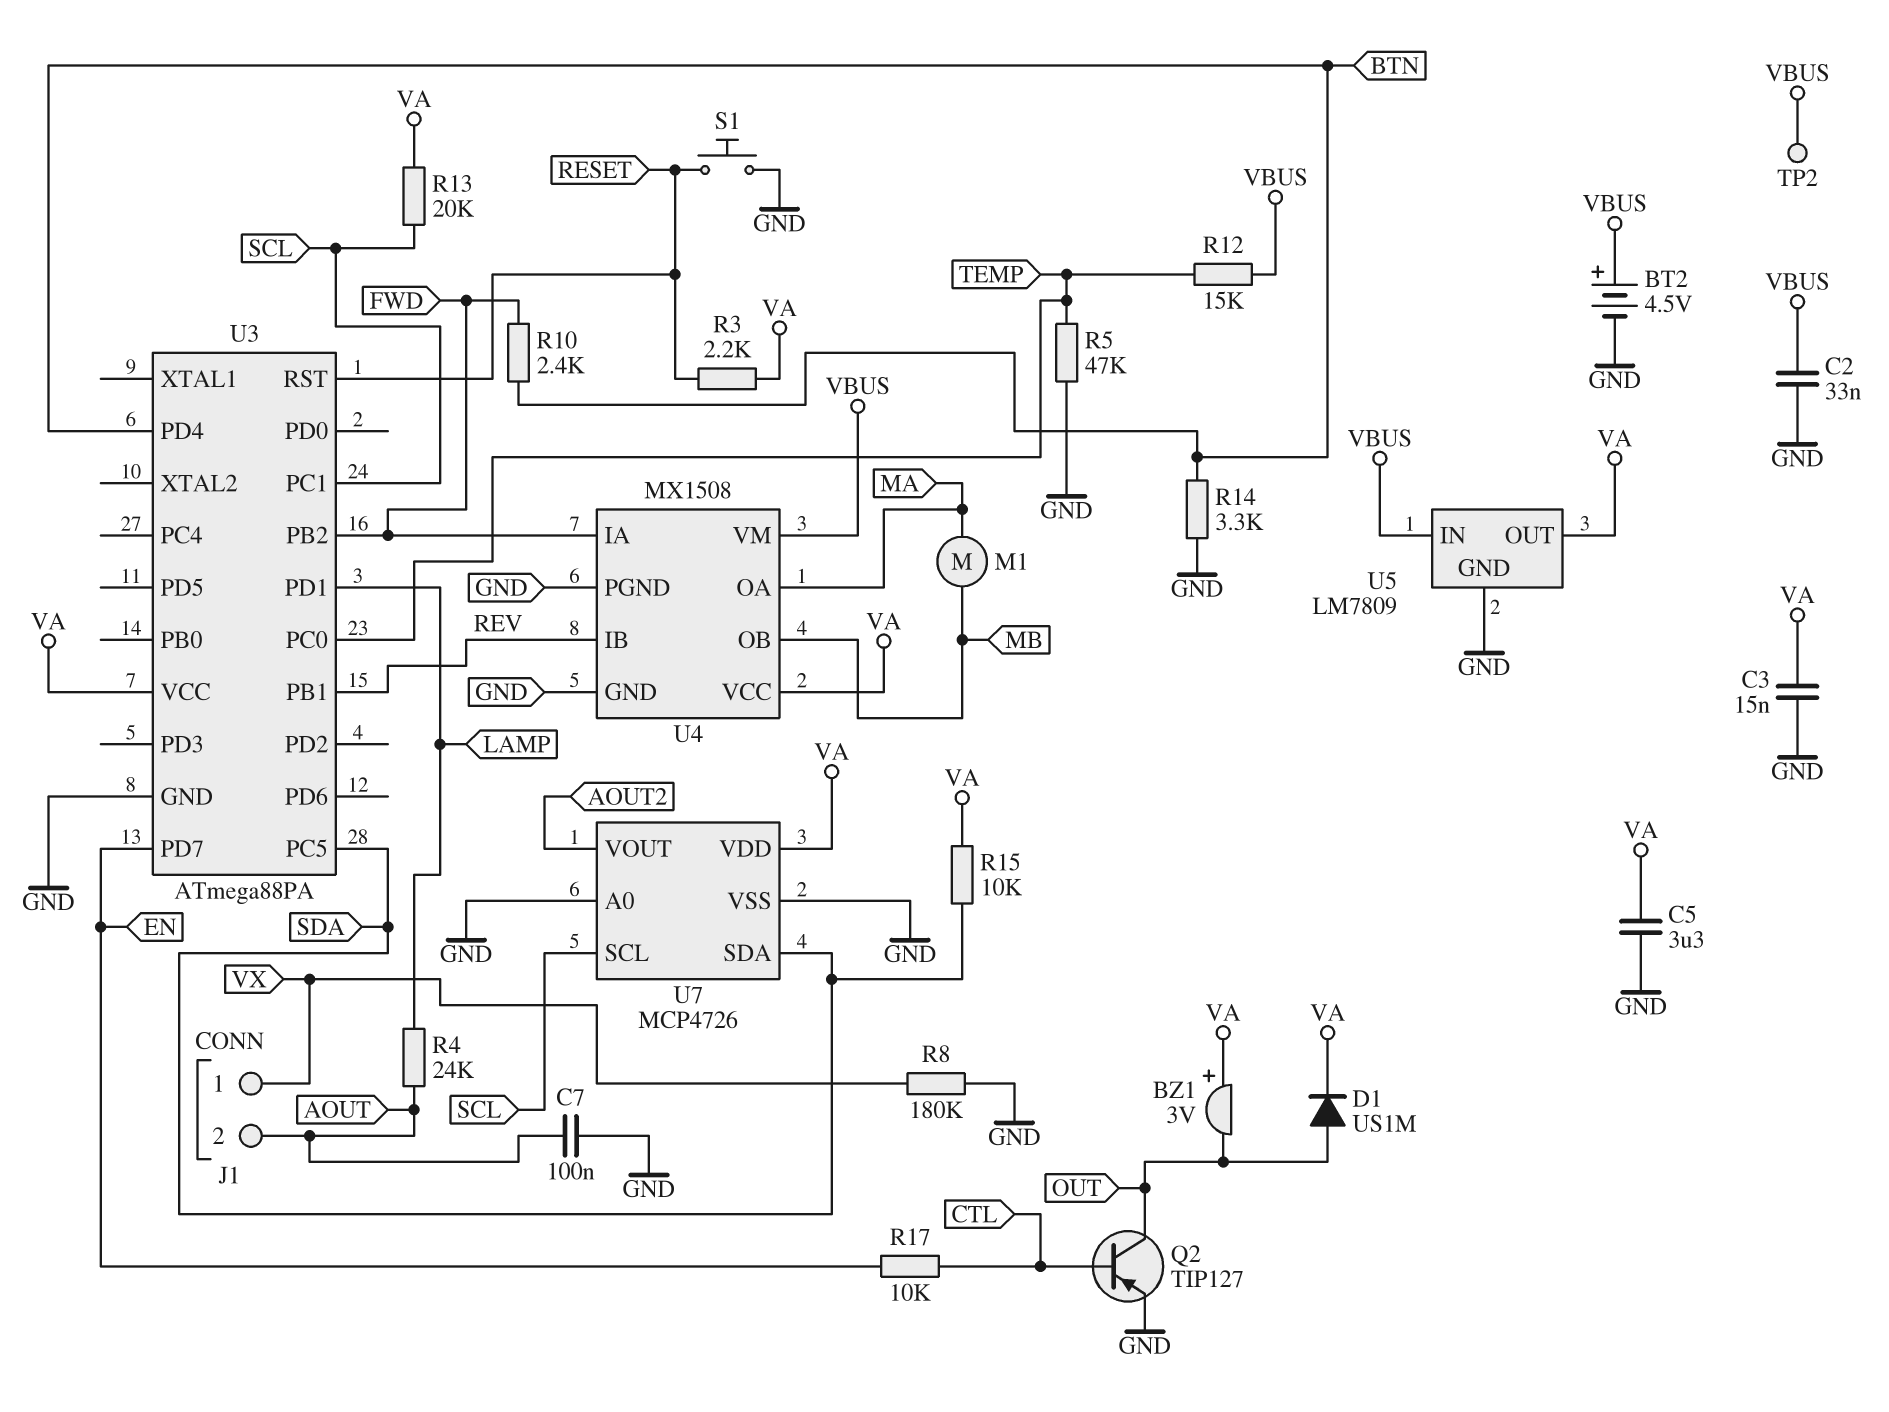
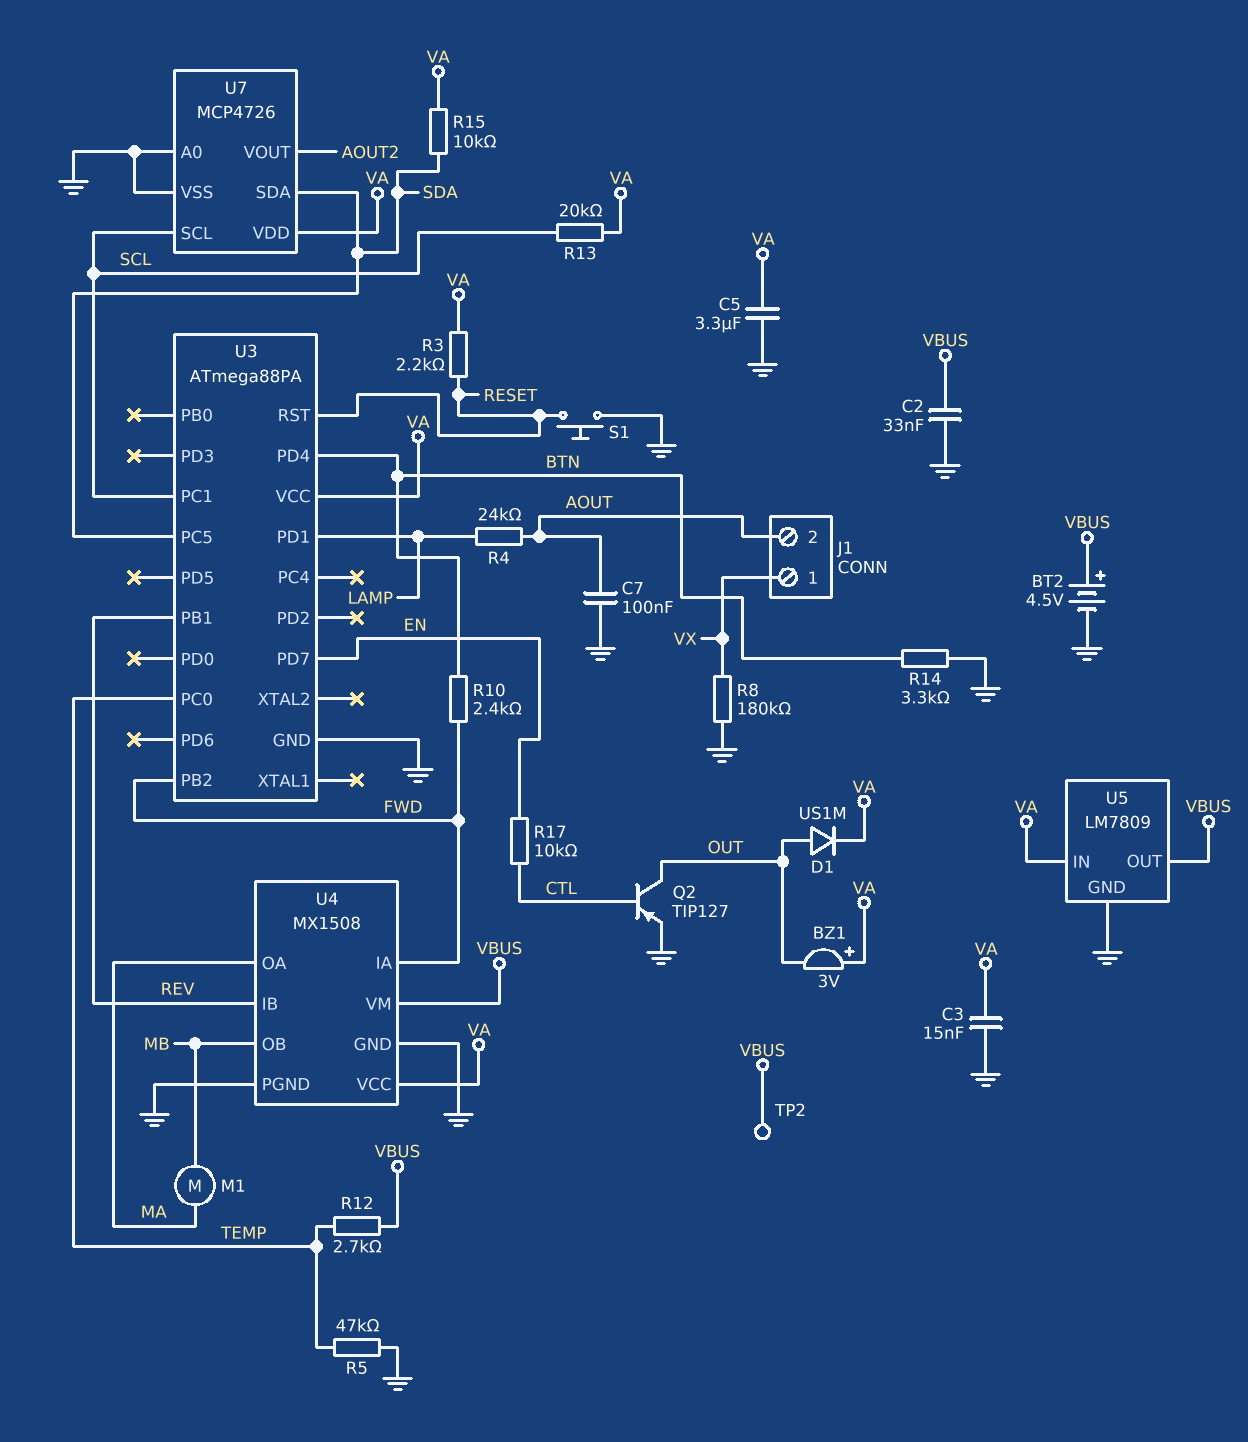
R12: 15k (TEMP, VBUS) -> 2.7k (TEMP, VBUS)
U5 pin IN: VBUS -> VA
U5 pin OUT: VA -> VBUS

